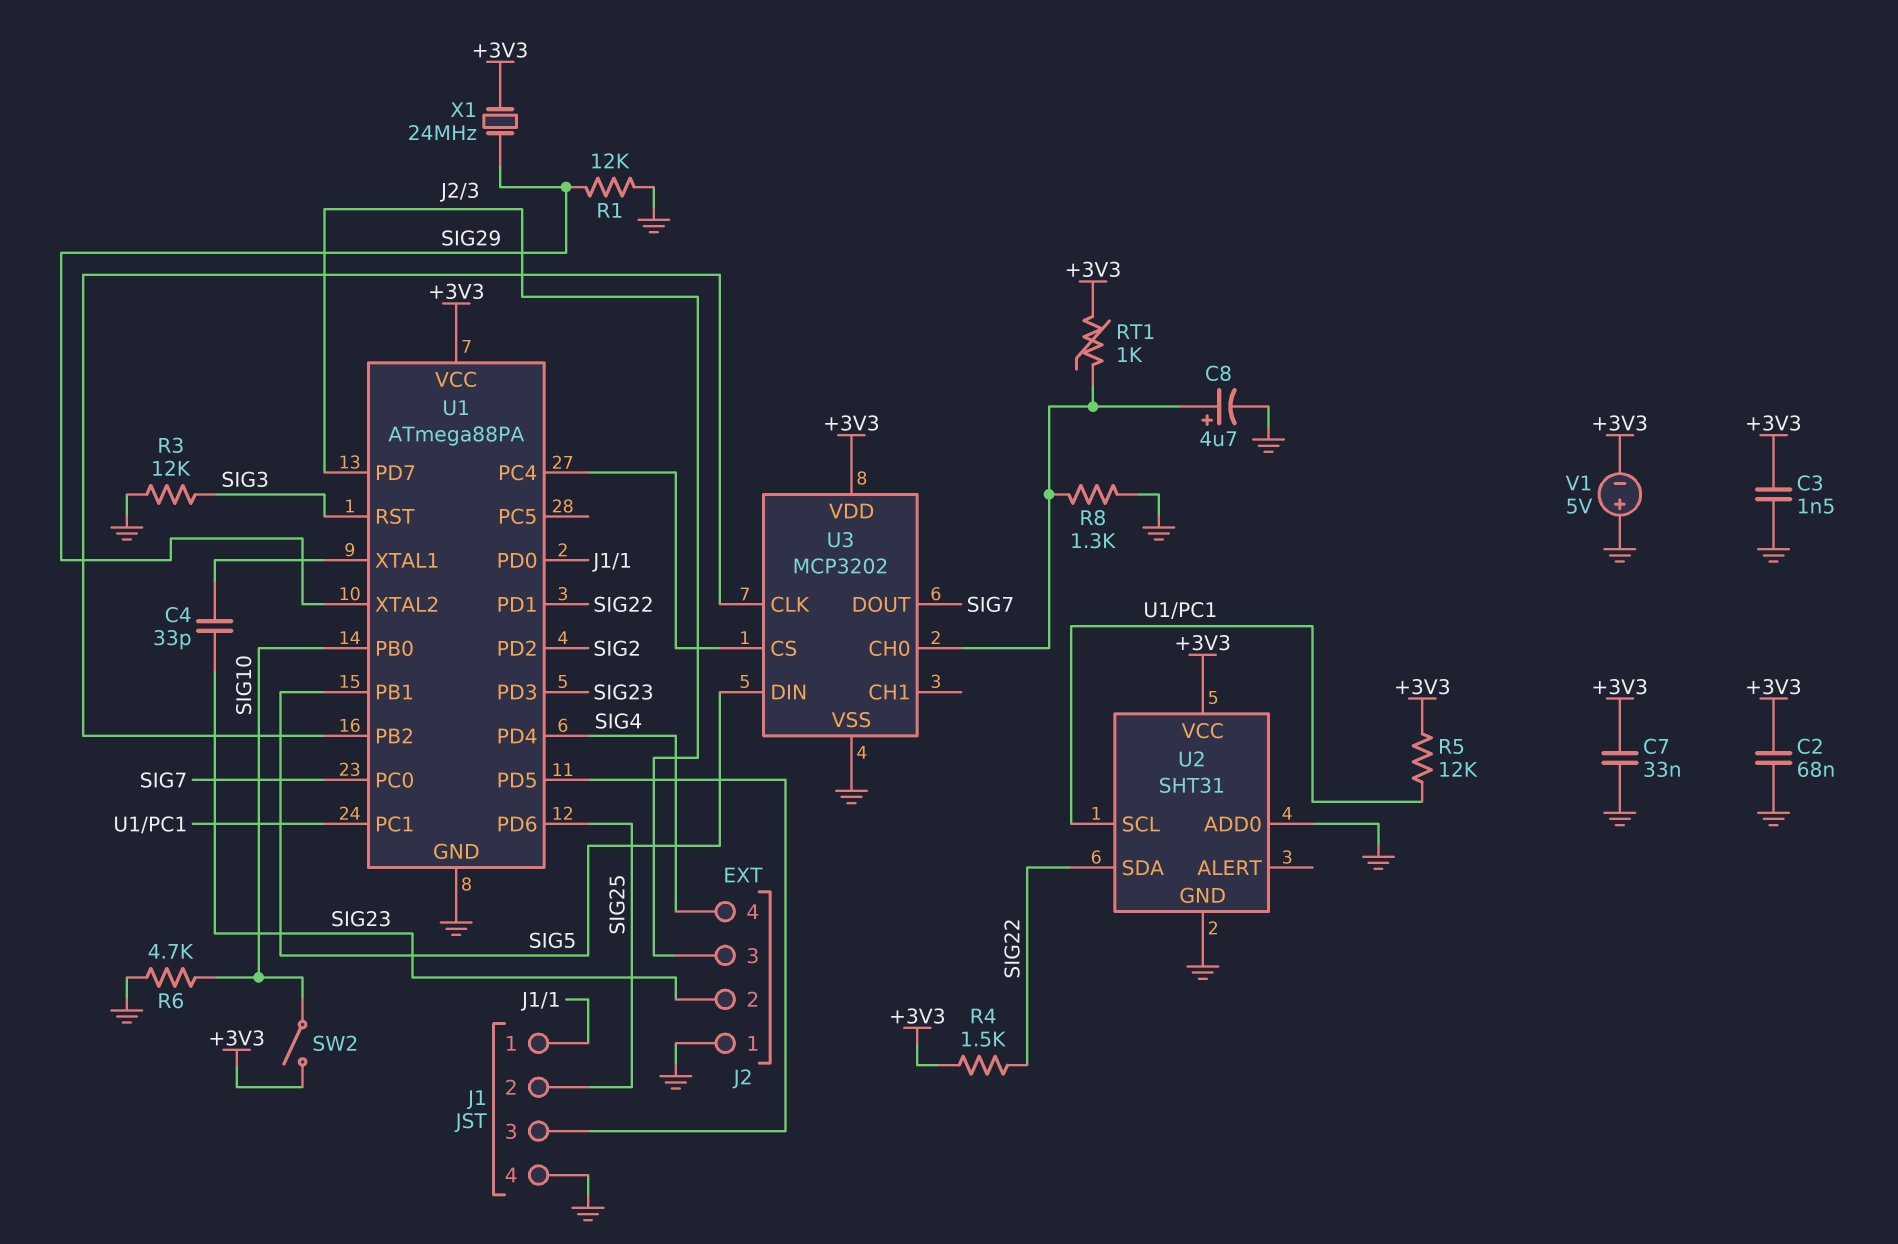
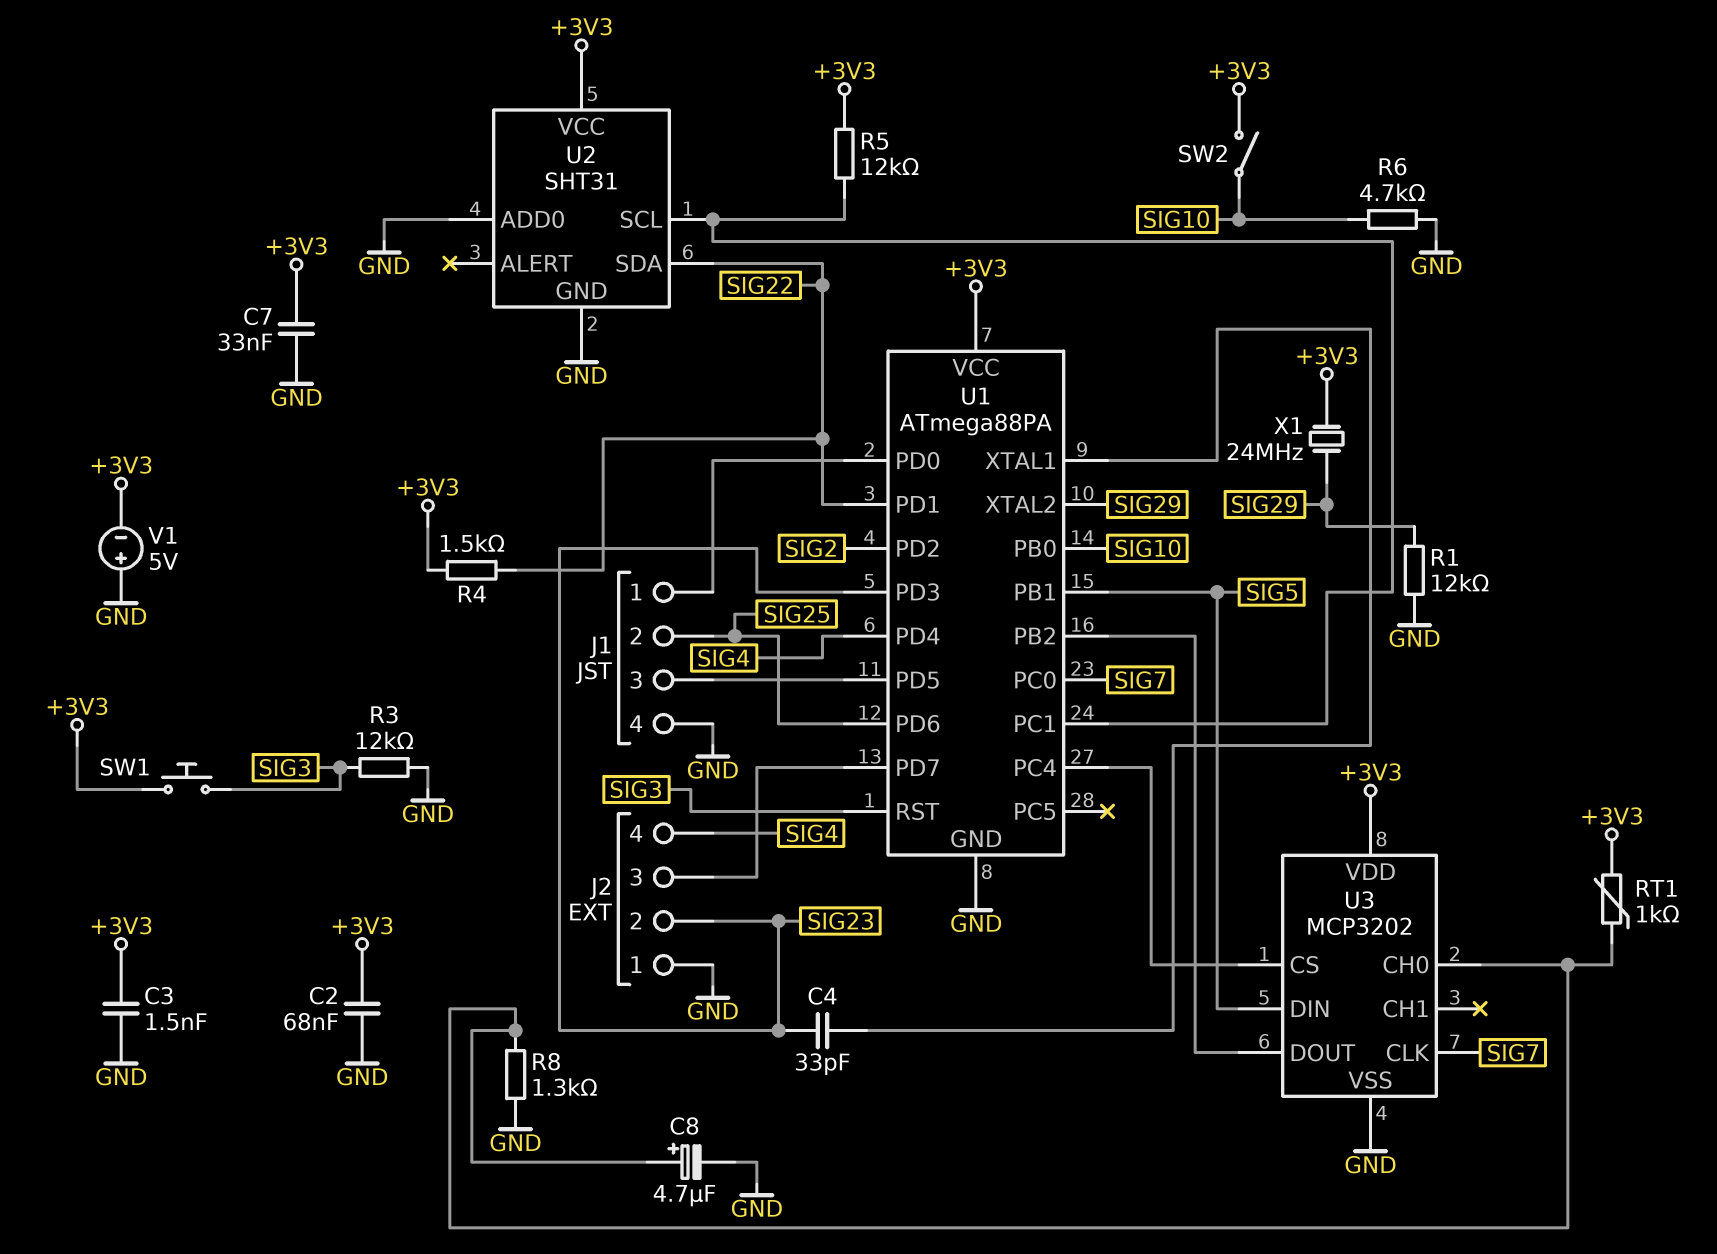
SW1: none -> button (+3V3, SIG3)
U3 pin CLK: U1/PB2 -> SIG7
U3 pin DOUT: SIG7 -> U1/PB2

